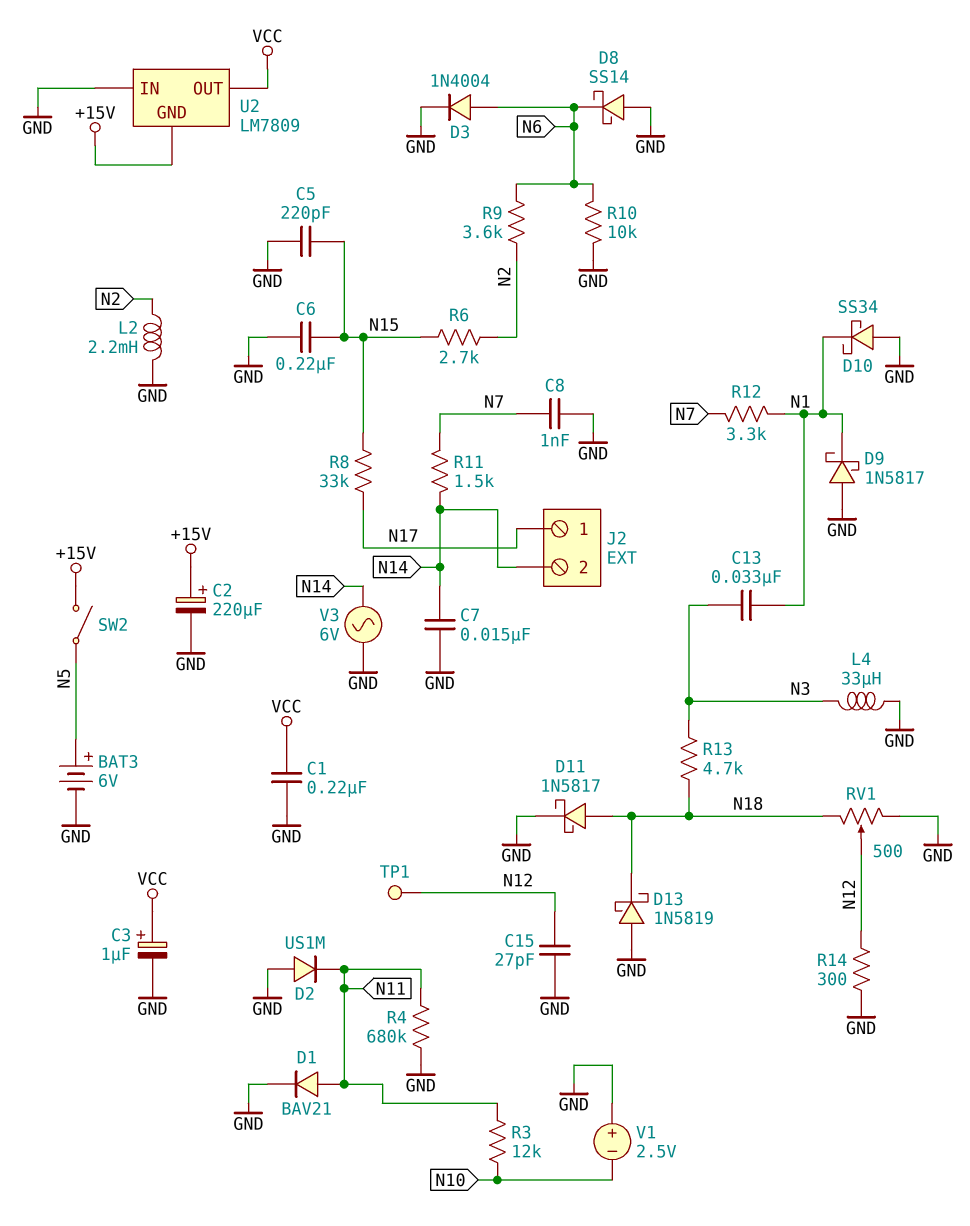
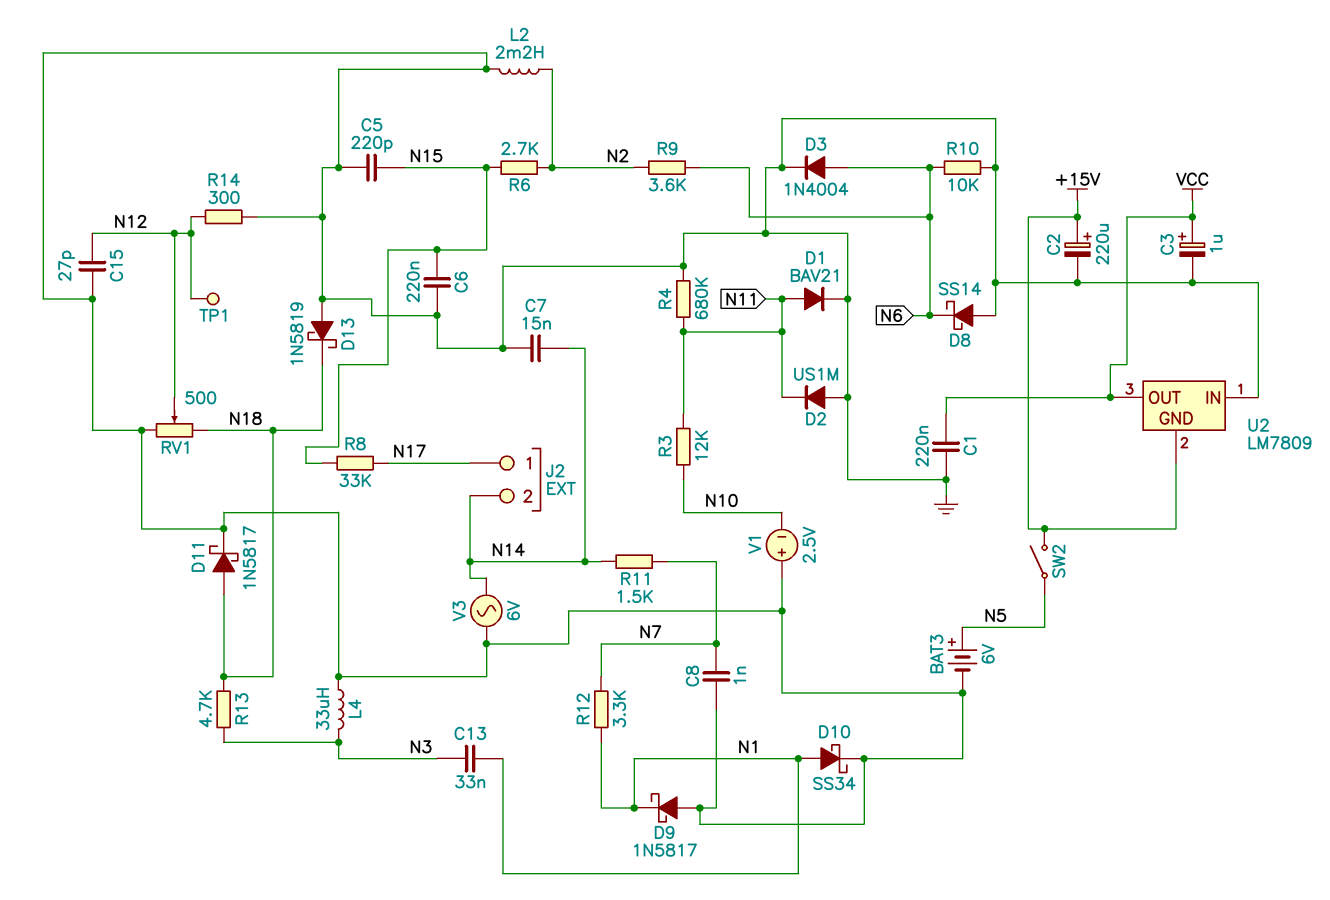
D10: schottky SS34 (A GND, K N1) -> schottky SS34 (A N1, K GND)

